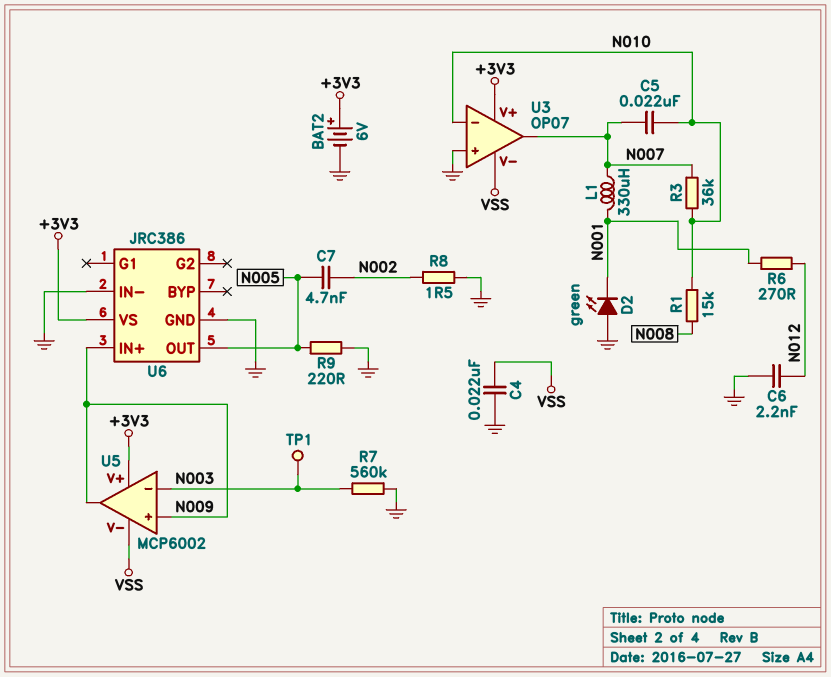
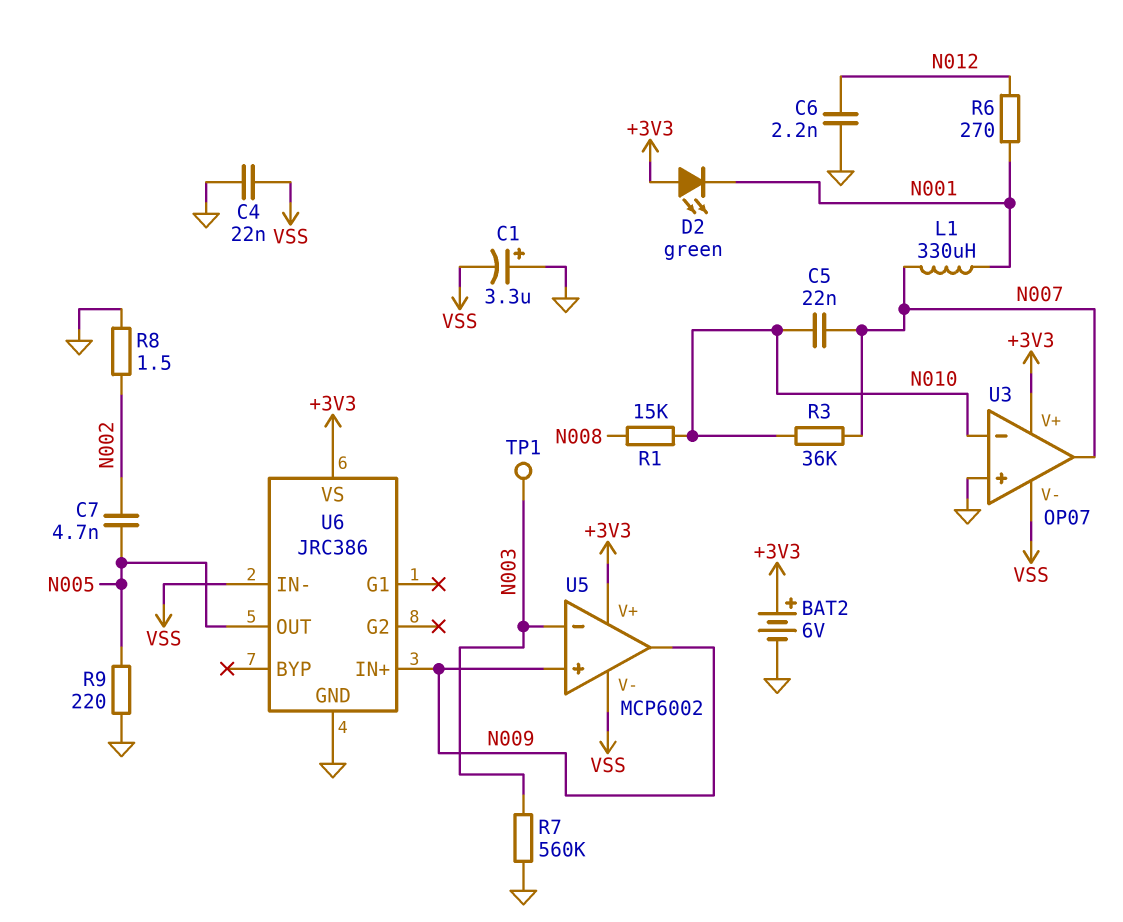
C1: none -> 3.3uF (plus GND, minus VSS)
D2: LED green (A GND, K N001) -> LED green (A +3V3, K N001)
U6 pin IN-: GND -> VSS

